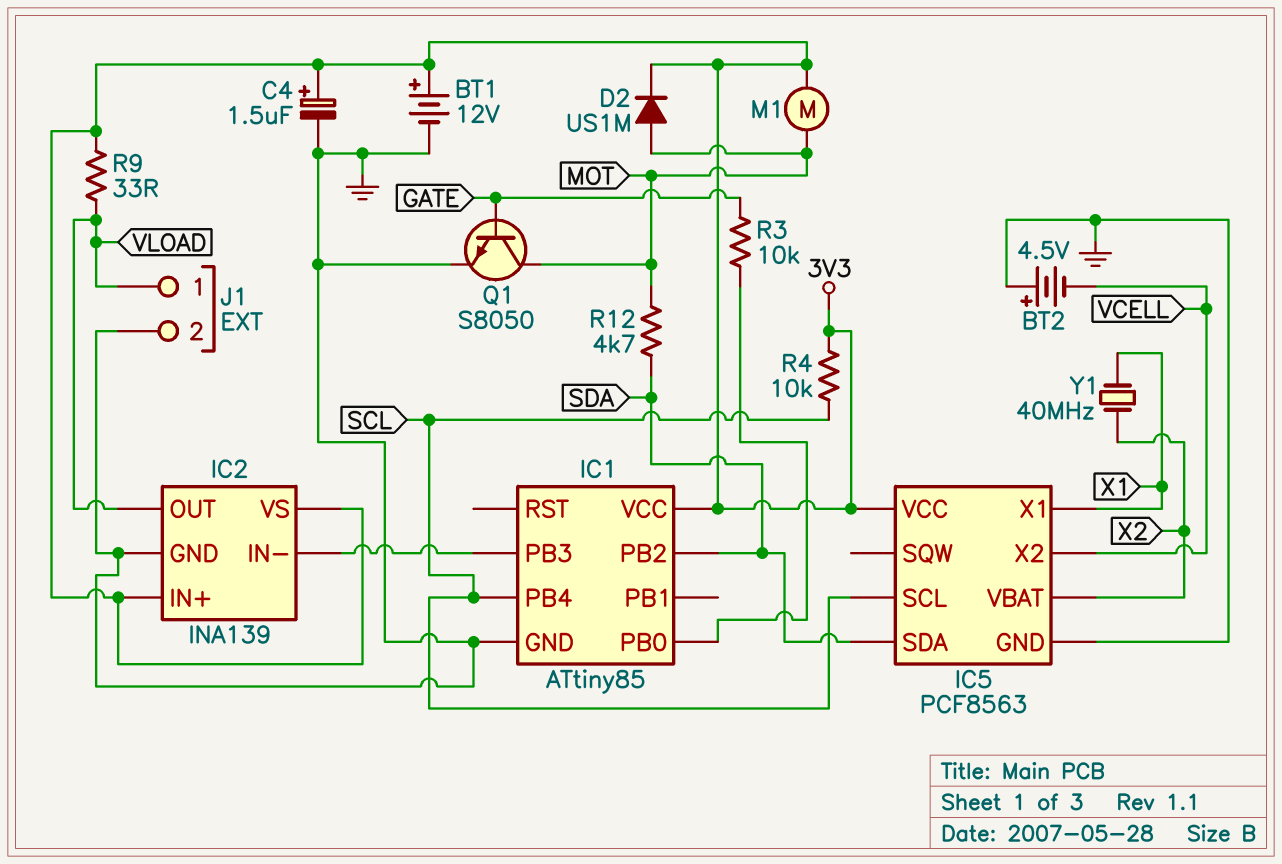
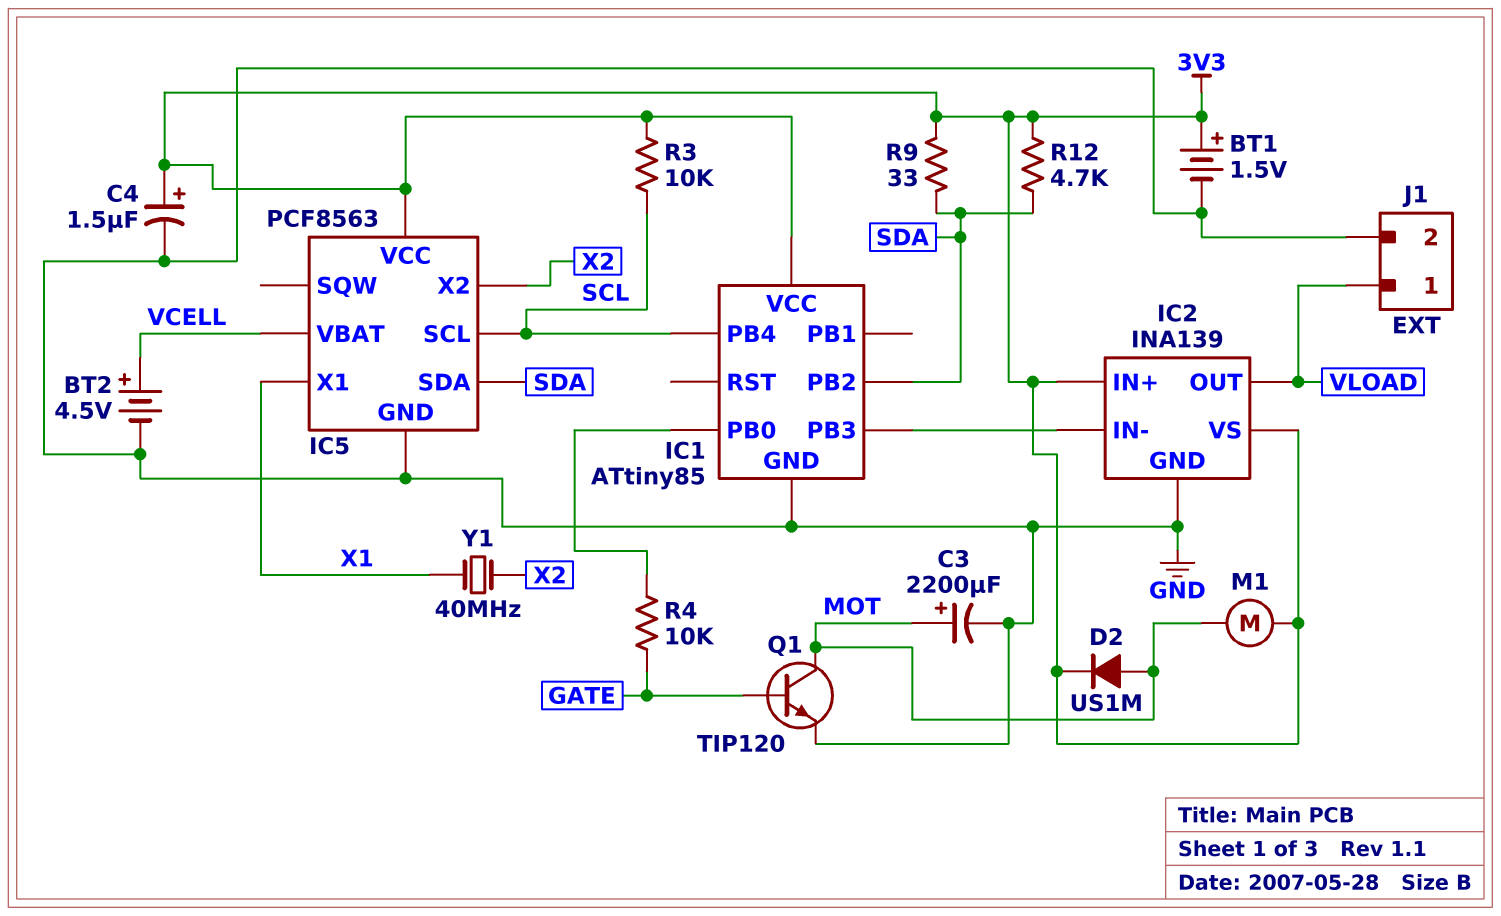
BT1: 12V (plus 3V3, minus GND) -> 1.5V (plus 3V3, minus GND)
BT2: 4.5V (plus GND, minus VCELL) -> 4.5V (plus VCELL, minus GND)
C3: none -> 2200uF (plus MOT, minus GND)
IC5 pin VBAT: X2 -> VCELL
IC5 pin X2: VCELL -> X2
Q1: NPN S8050 (B GATE, C MOT, E GND) -> NPN TIP120 (B GATE, C MOT, E GND)
R3: 10k (GATE, IC1/PB0) -> 10k (3V3, SCL)
R4: 10k (3V3, SCL) -> 10k (GATE, IC1/PB0)
R9: 33 (3V3, VLOAD) -> 33 (3V3, SDA)
R12: 4.7k (MOT, SDA) -> 4.7k (3V3, SDA)

